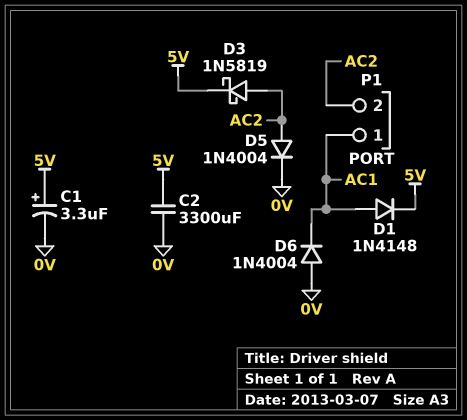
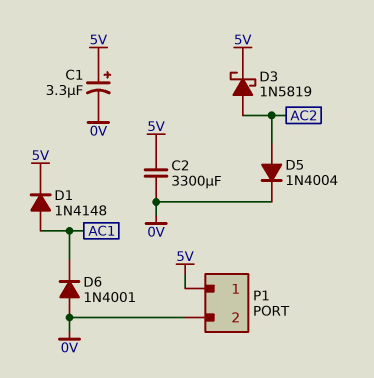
D6: diode 1N4004 (A 0V, K AC1) -> diode 1N4001 (A 0V, K AC1)
P1 pin 1: AC1 -> 5V
P1 pin 2: AC2 -> 0V

